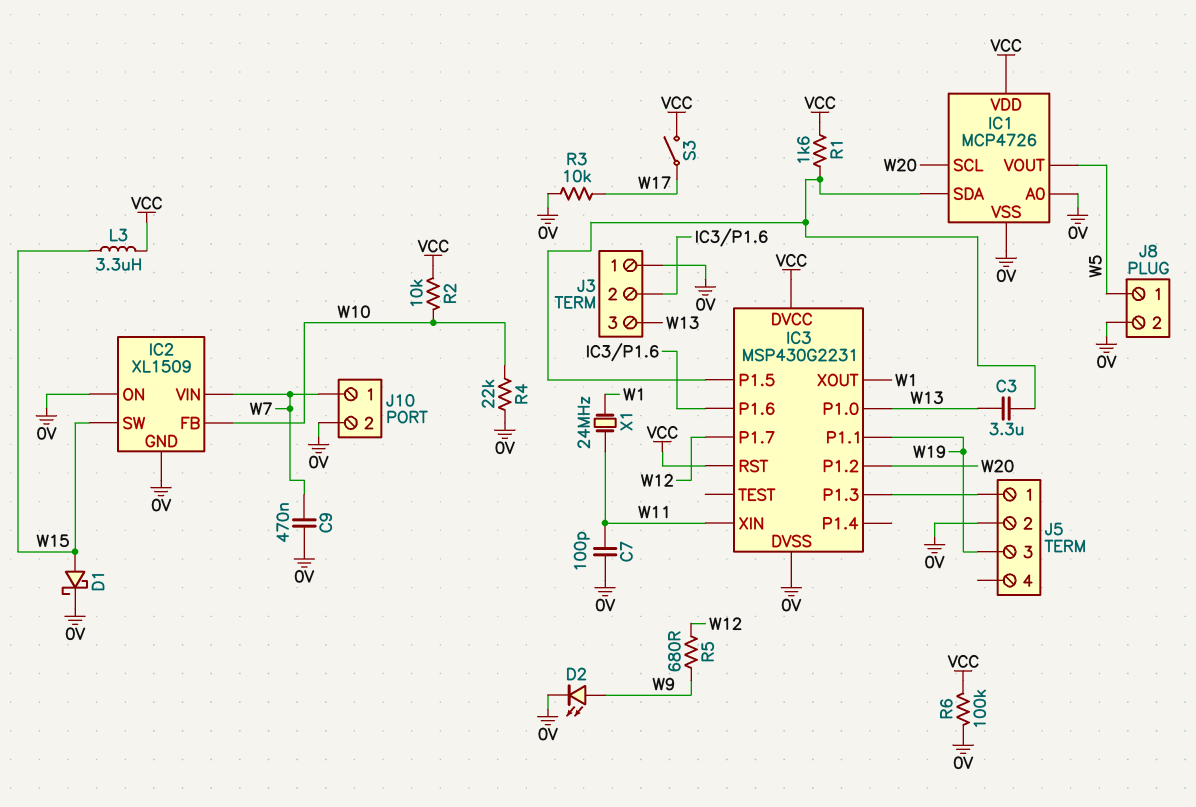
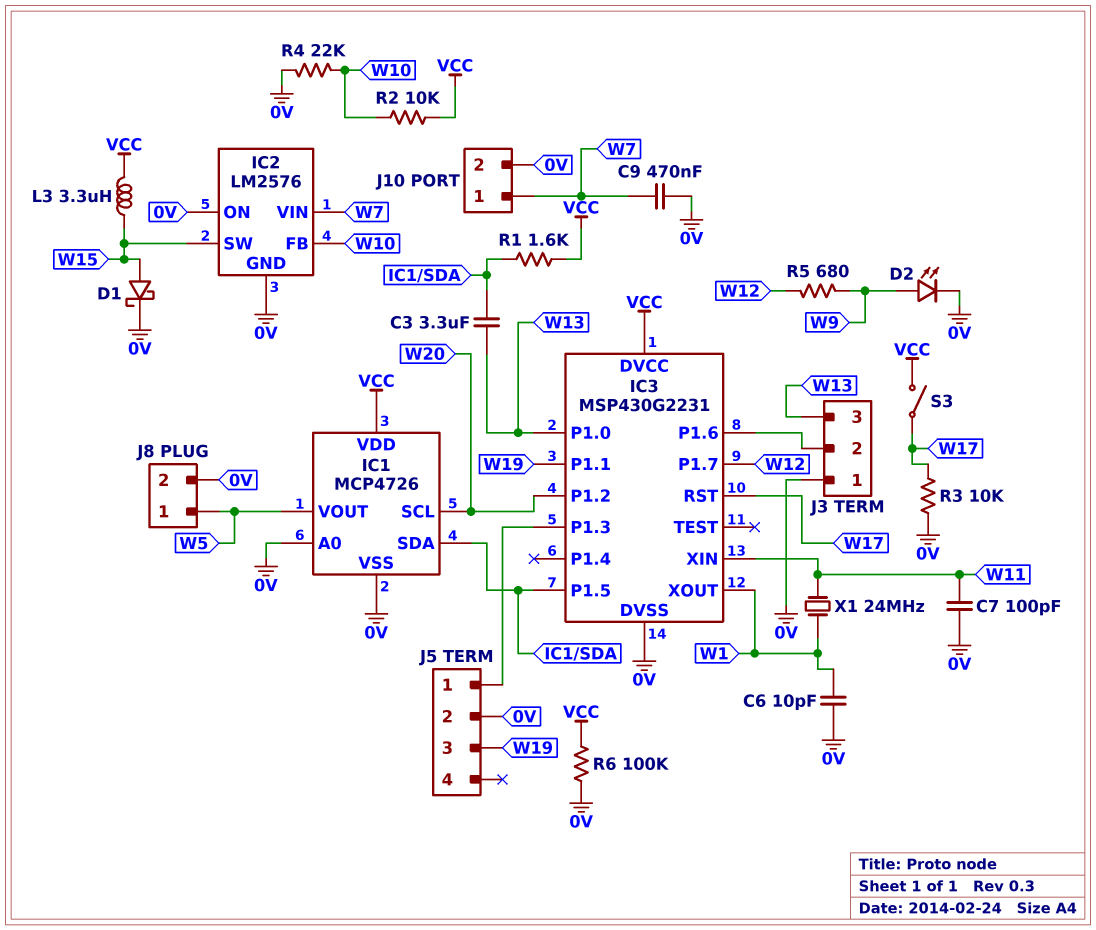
C6: none -> 10pF (0V, W1)
IC2: XL1509 -> LM2576
IC3 pin RST: VCC -> W17

